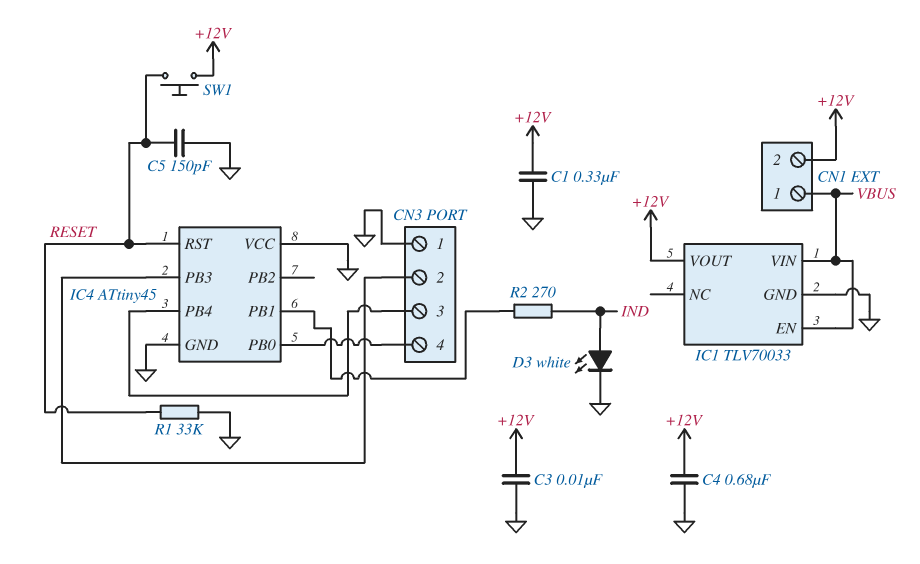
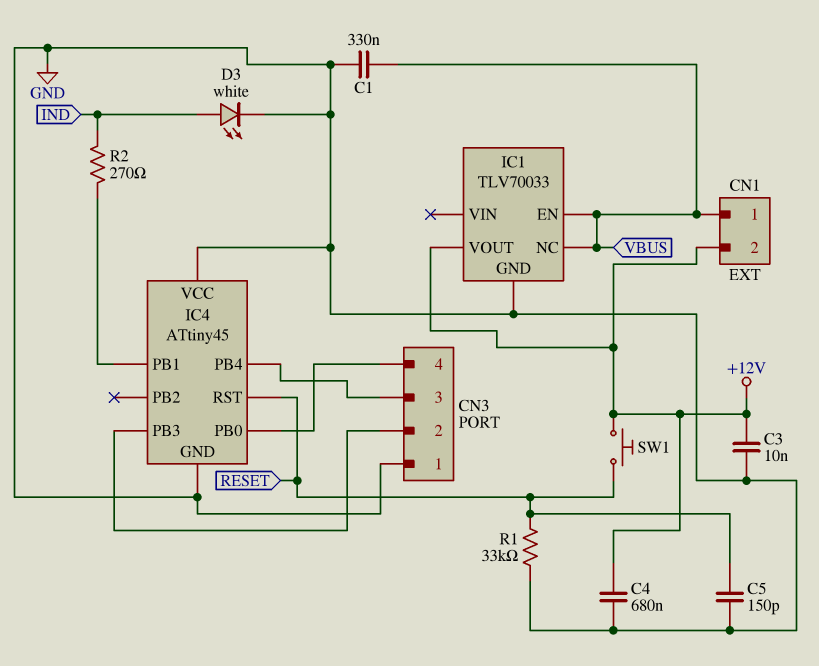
C1: 330nF (+12V, GND) -> 330nF (GND, VBUS)
IC1 pin NC: none -> VBUS
IC1 pin VIN: VBUS -> none

